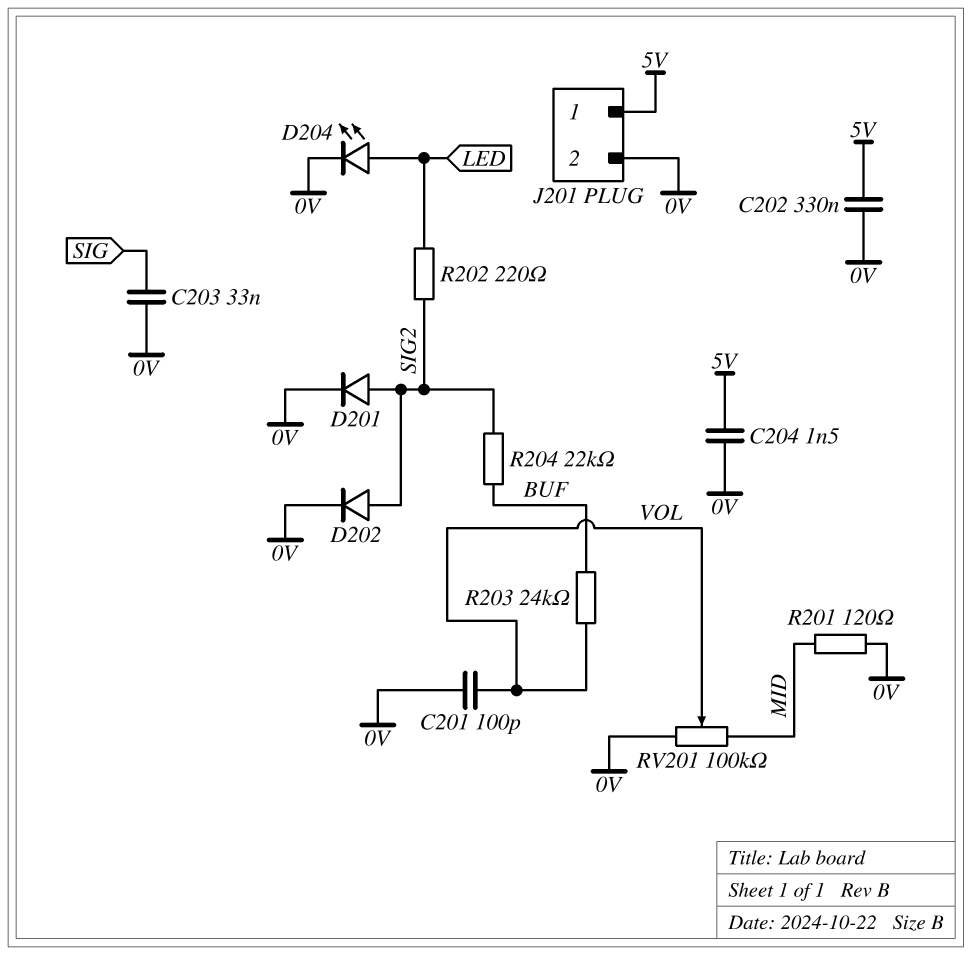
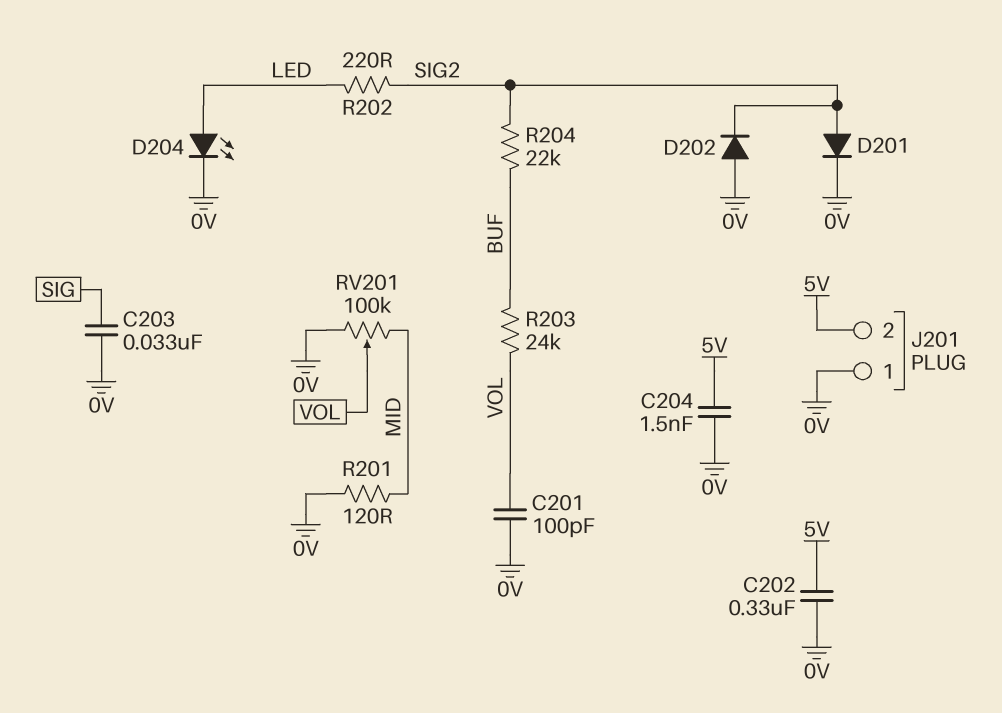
D202: diode (A SIG2, K 0V) -> diode (A 0V, K SIG2)
J201 pin 1: 5V -> 0V
J201 pin 2: 0V -> 5V

